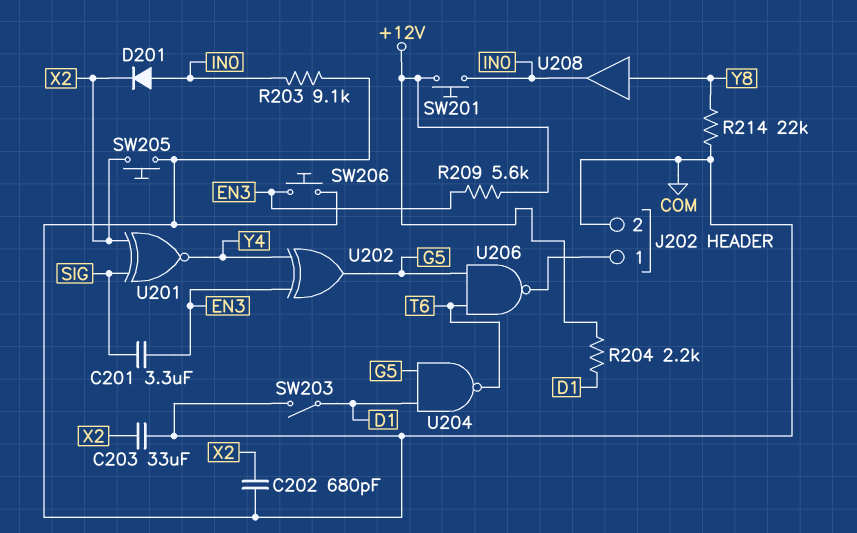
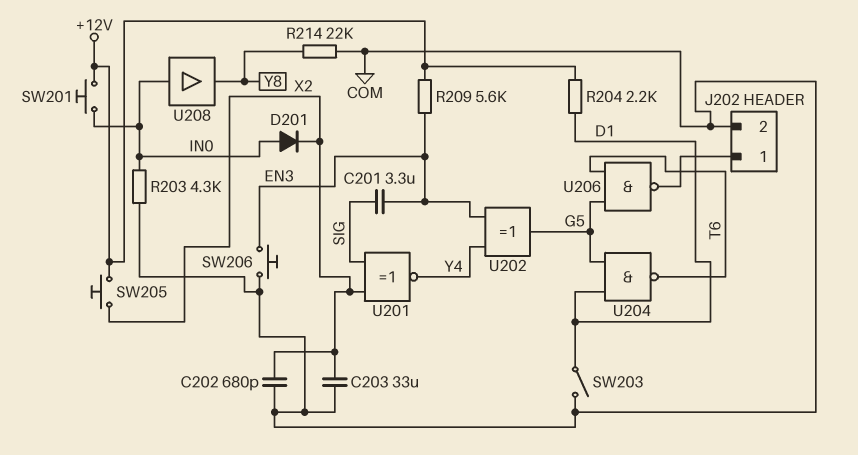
R203: 9.1k (COM, IN0) -> 4.3k (COM, IN0)
SW205: button (COM, X2) -> button (+12V, X2)
U208: buffer (in Y8, out IN0) -> buffer (in IN0, out Y8)

